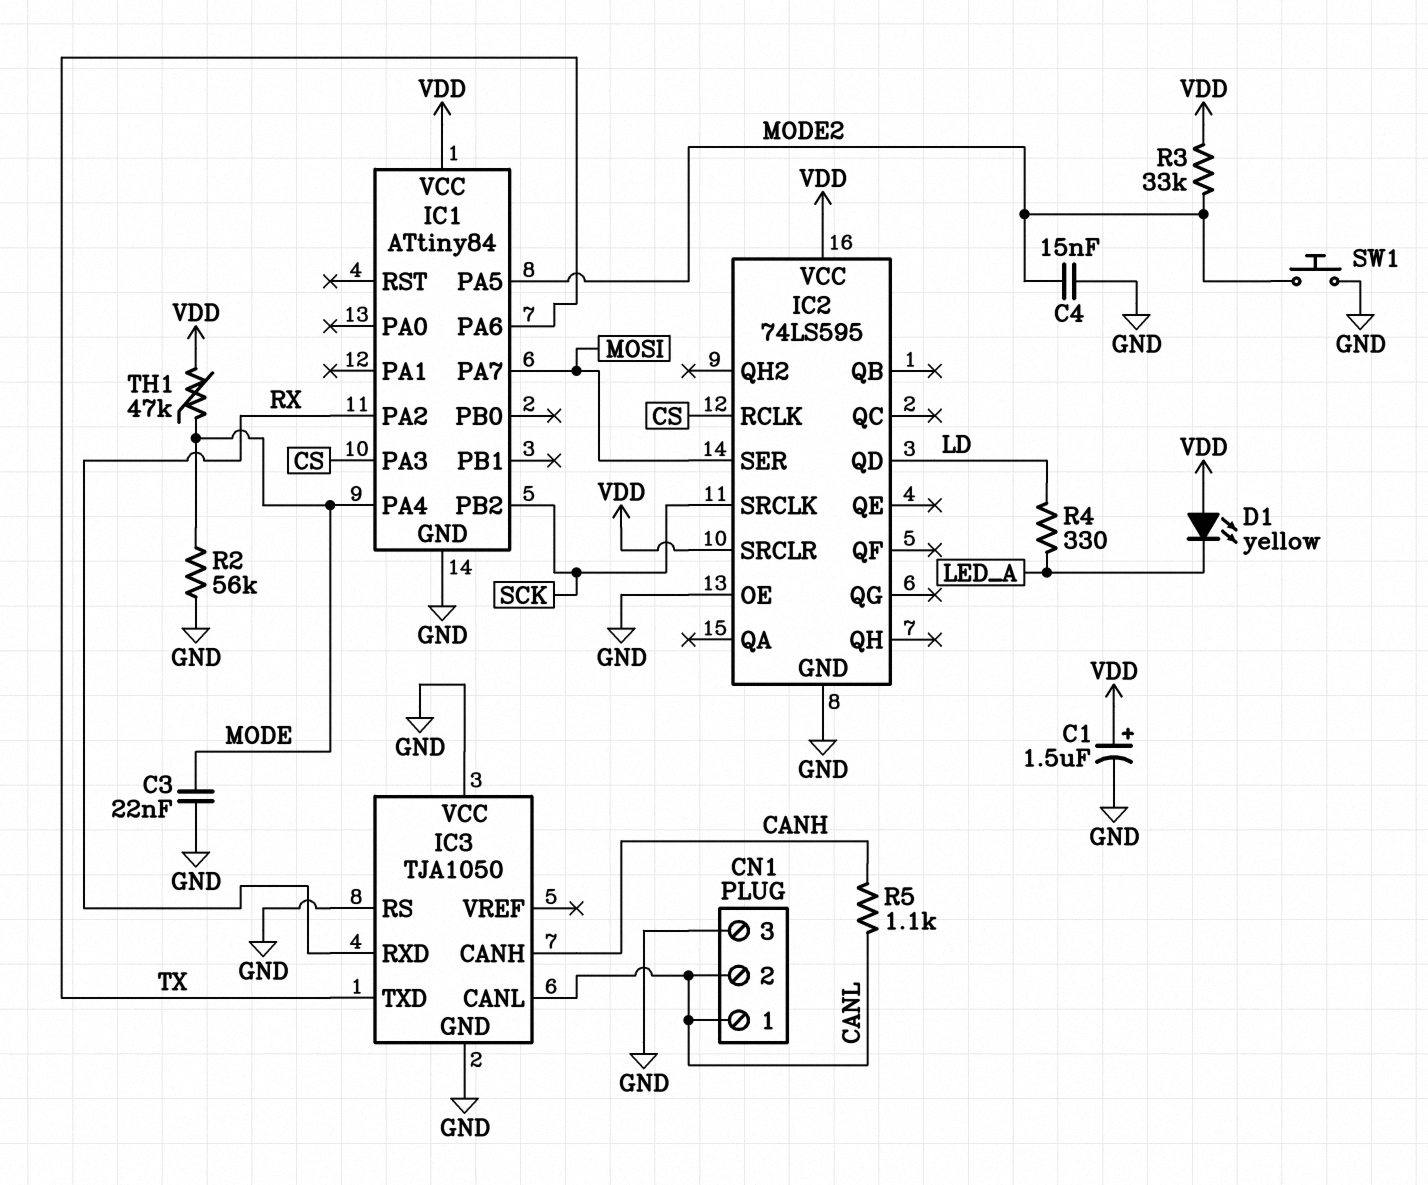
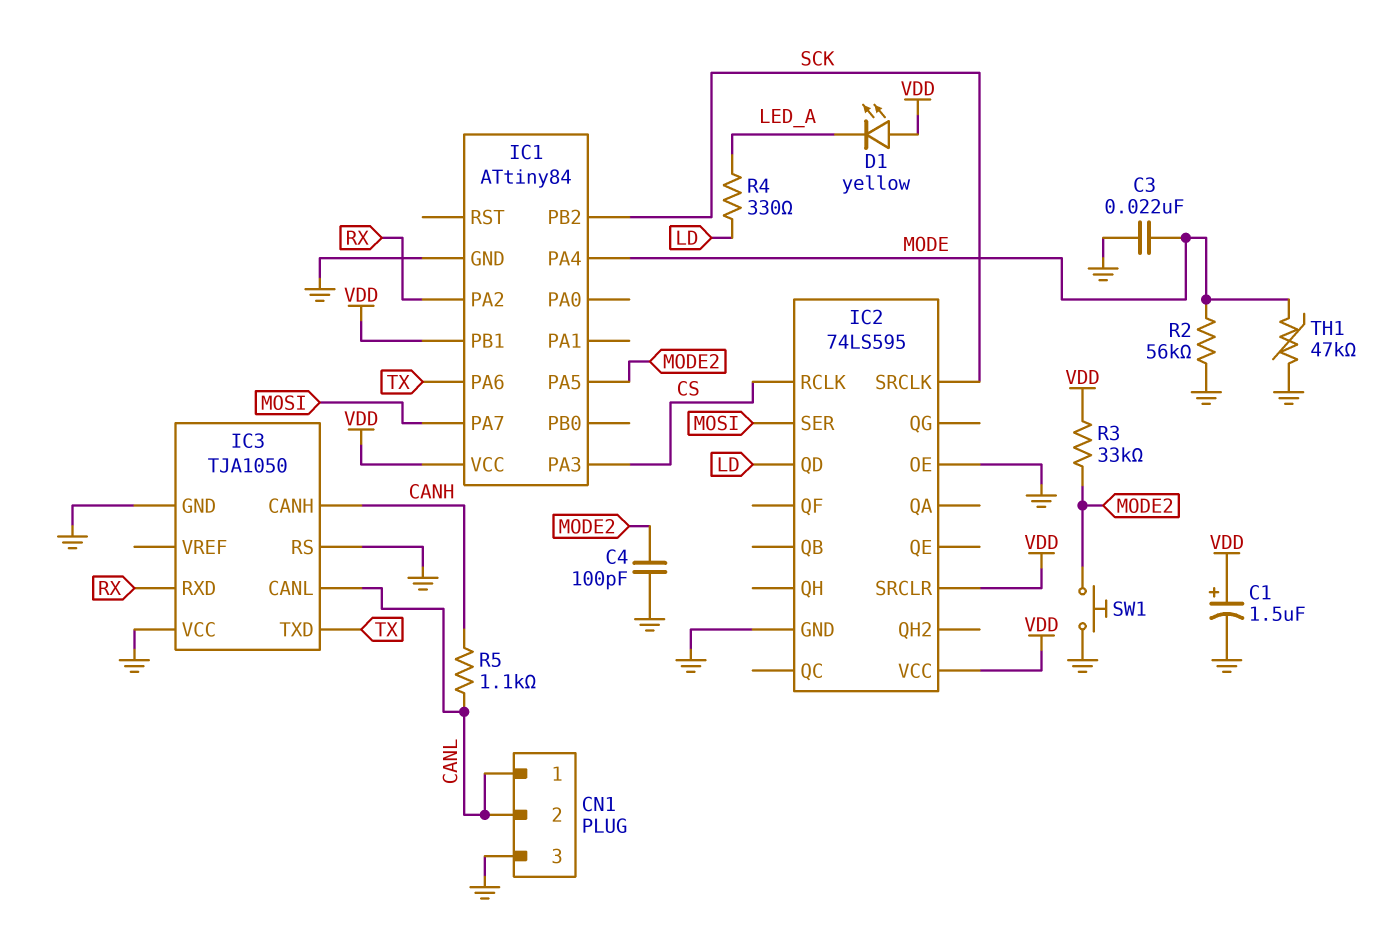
C4: 15nF (GND, MODE2) -> 100pF (GND, MODE2)
IC1 pin PB1: none -> VDD
TH1: 47k (MODE, VDD) -> 47k (GND, MODE)

